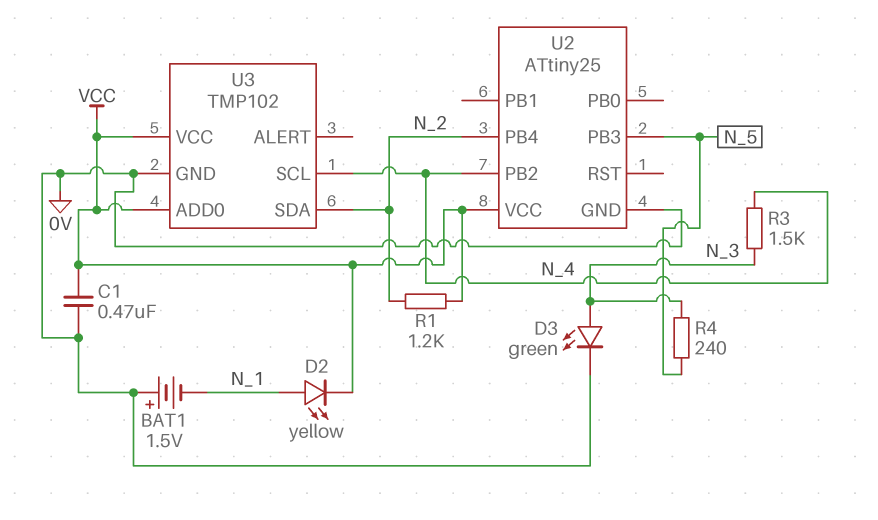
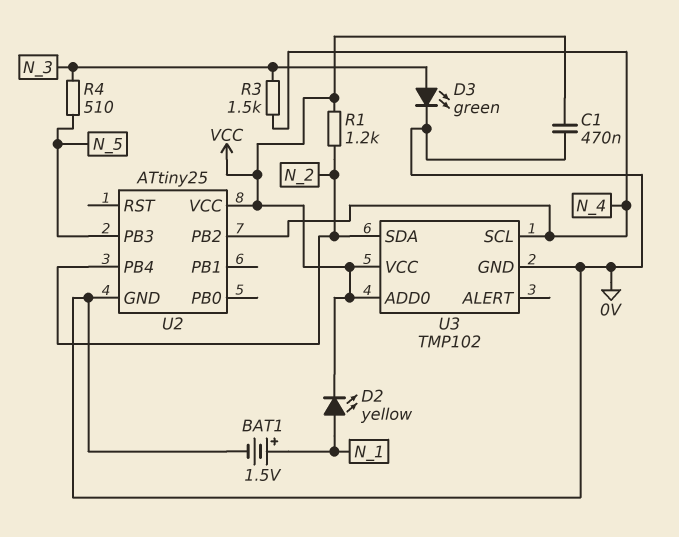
BAT1: 1.5V (plus 0V, minus N_1) -> 1.5V (plus N_1, minus 0V)
R4: 240 (N_3, N_5) -> 510 (N_3, N_5)

